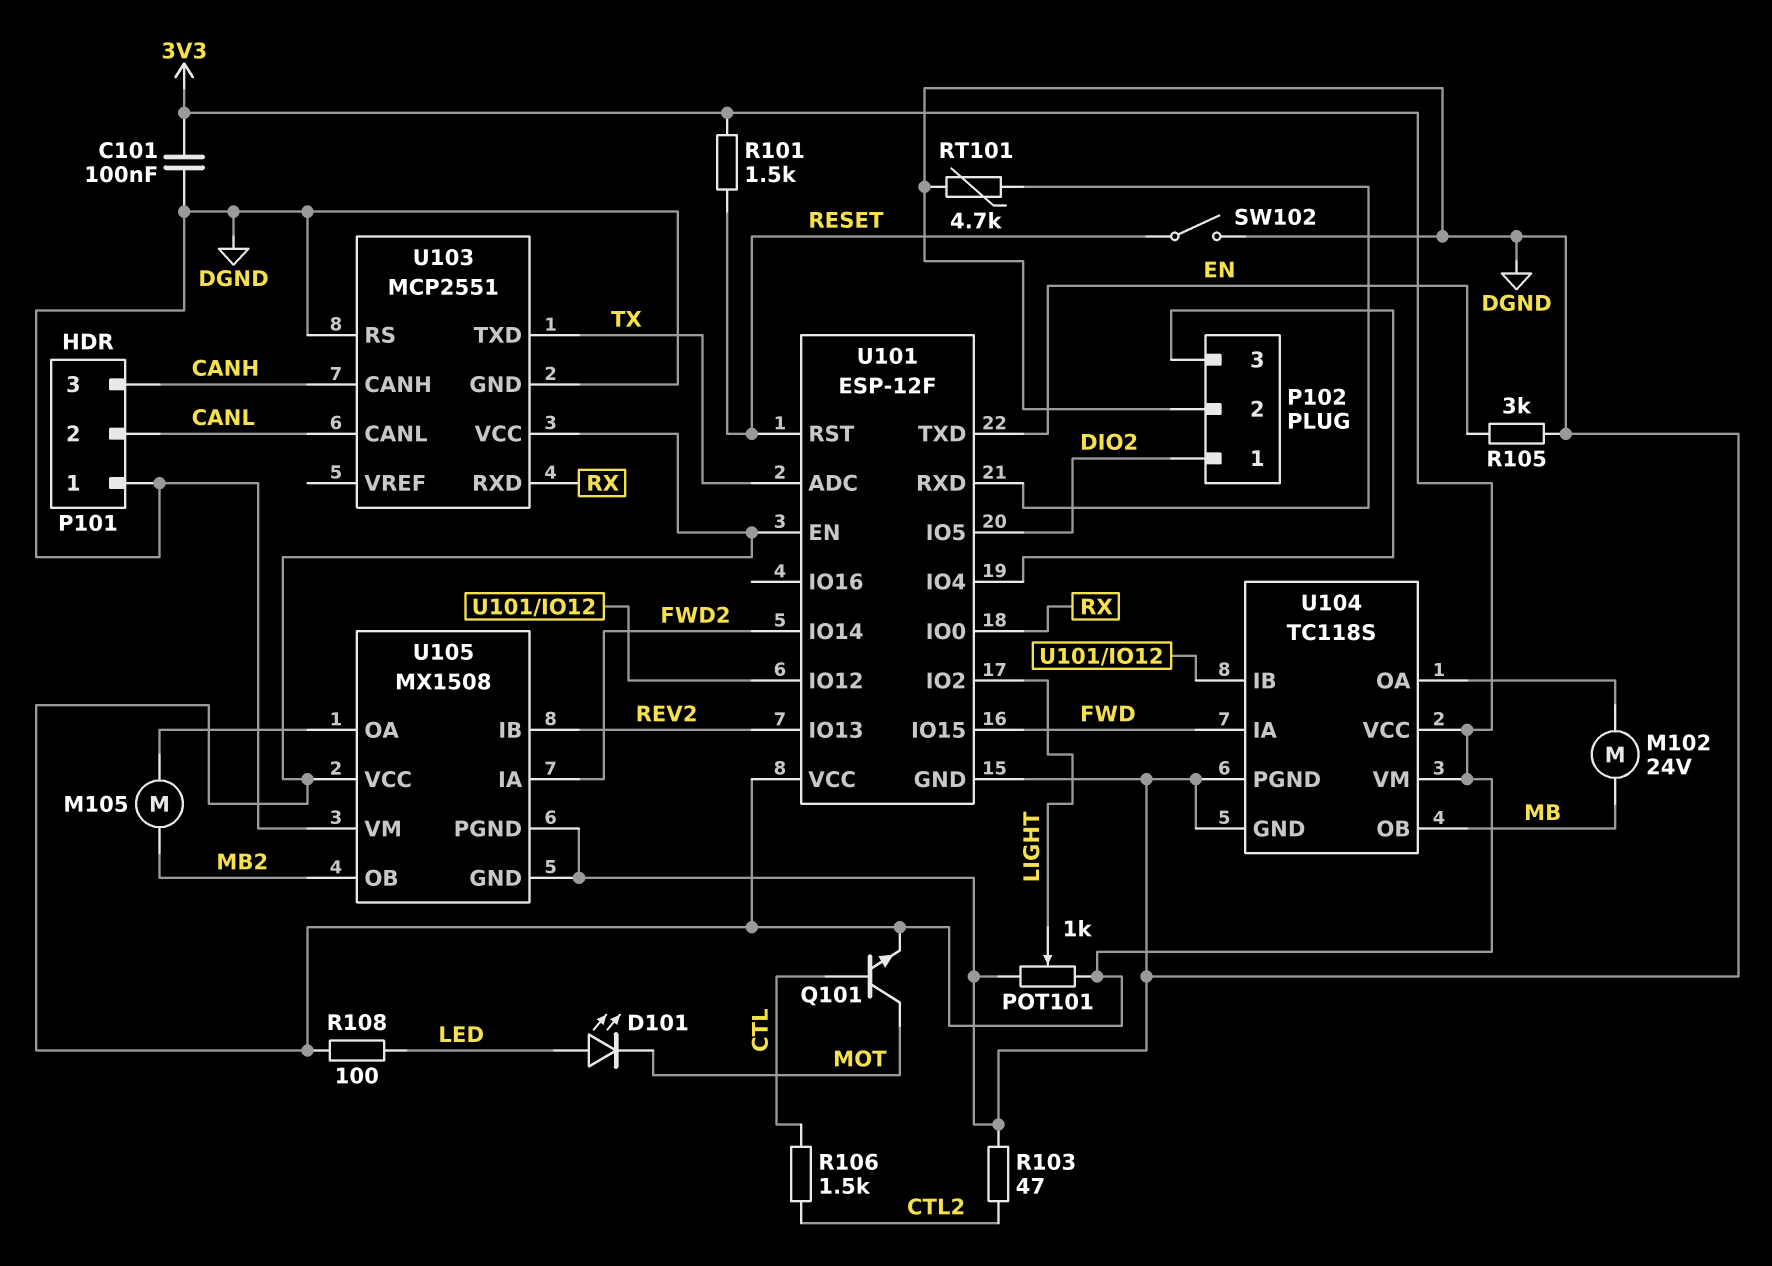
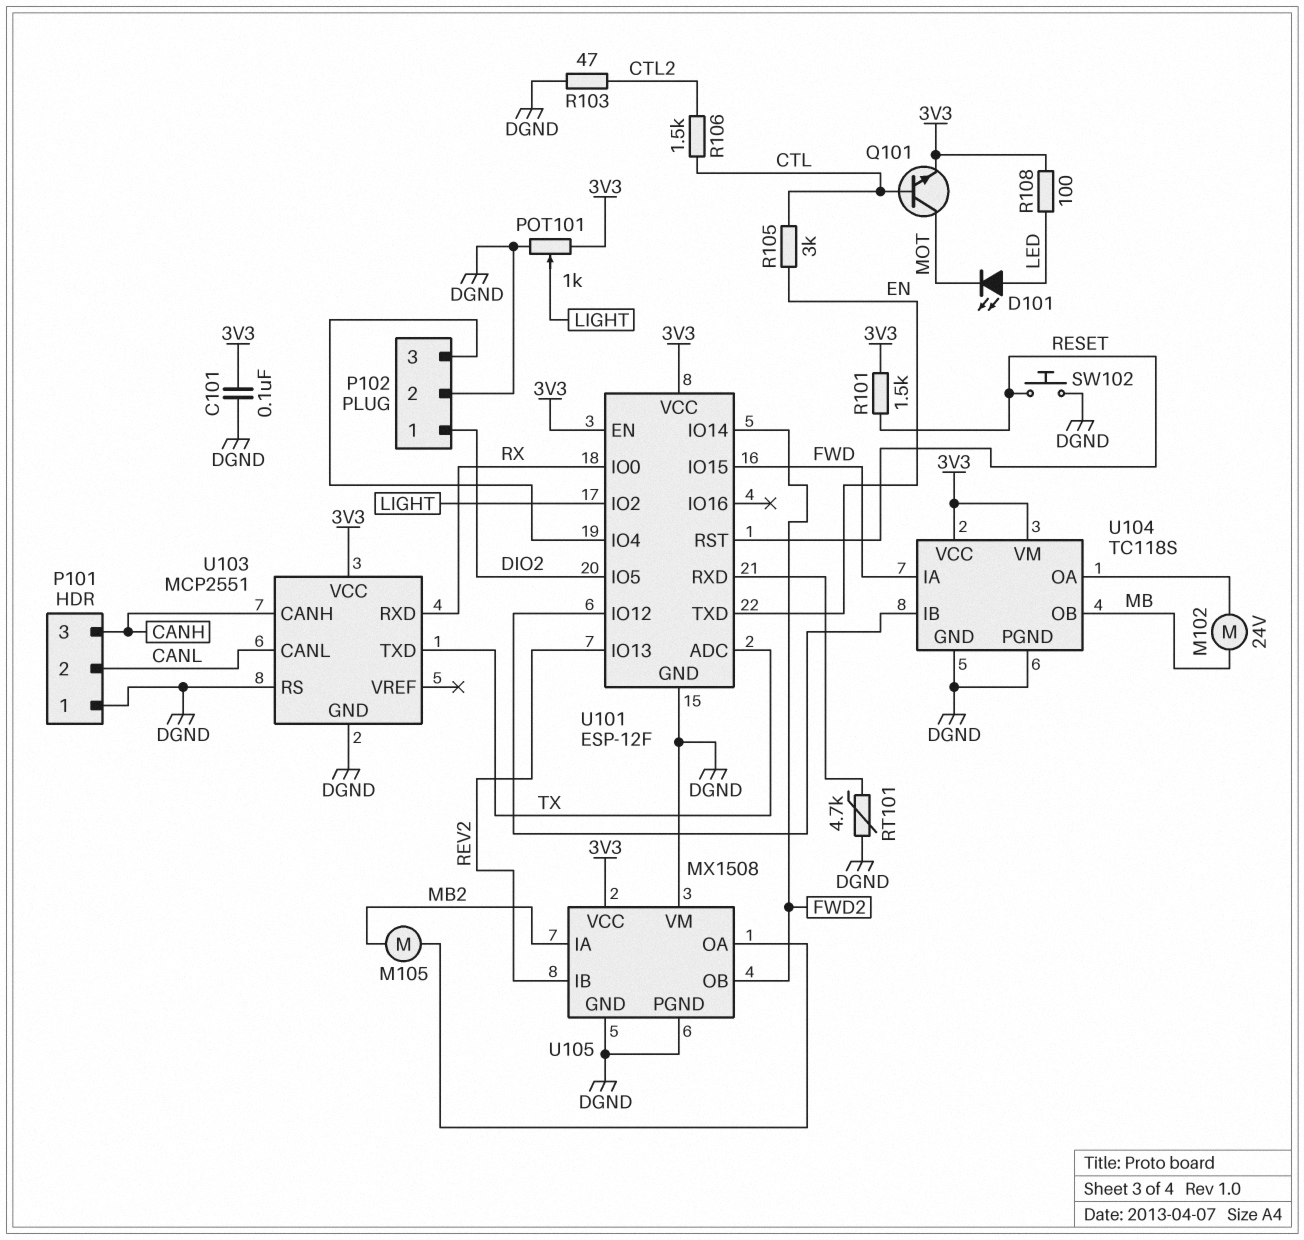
R105: 3k (DGND, EN) -> 3k (CTL, EN)
SW102: switch (DGND, RESET) -> button (DGND, RESET)
U105 pin IA: FWD2 -> MB2
U105 pin OB: MB2 -> FWD2

